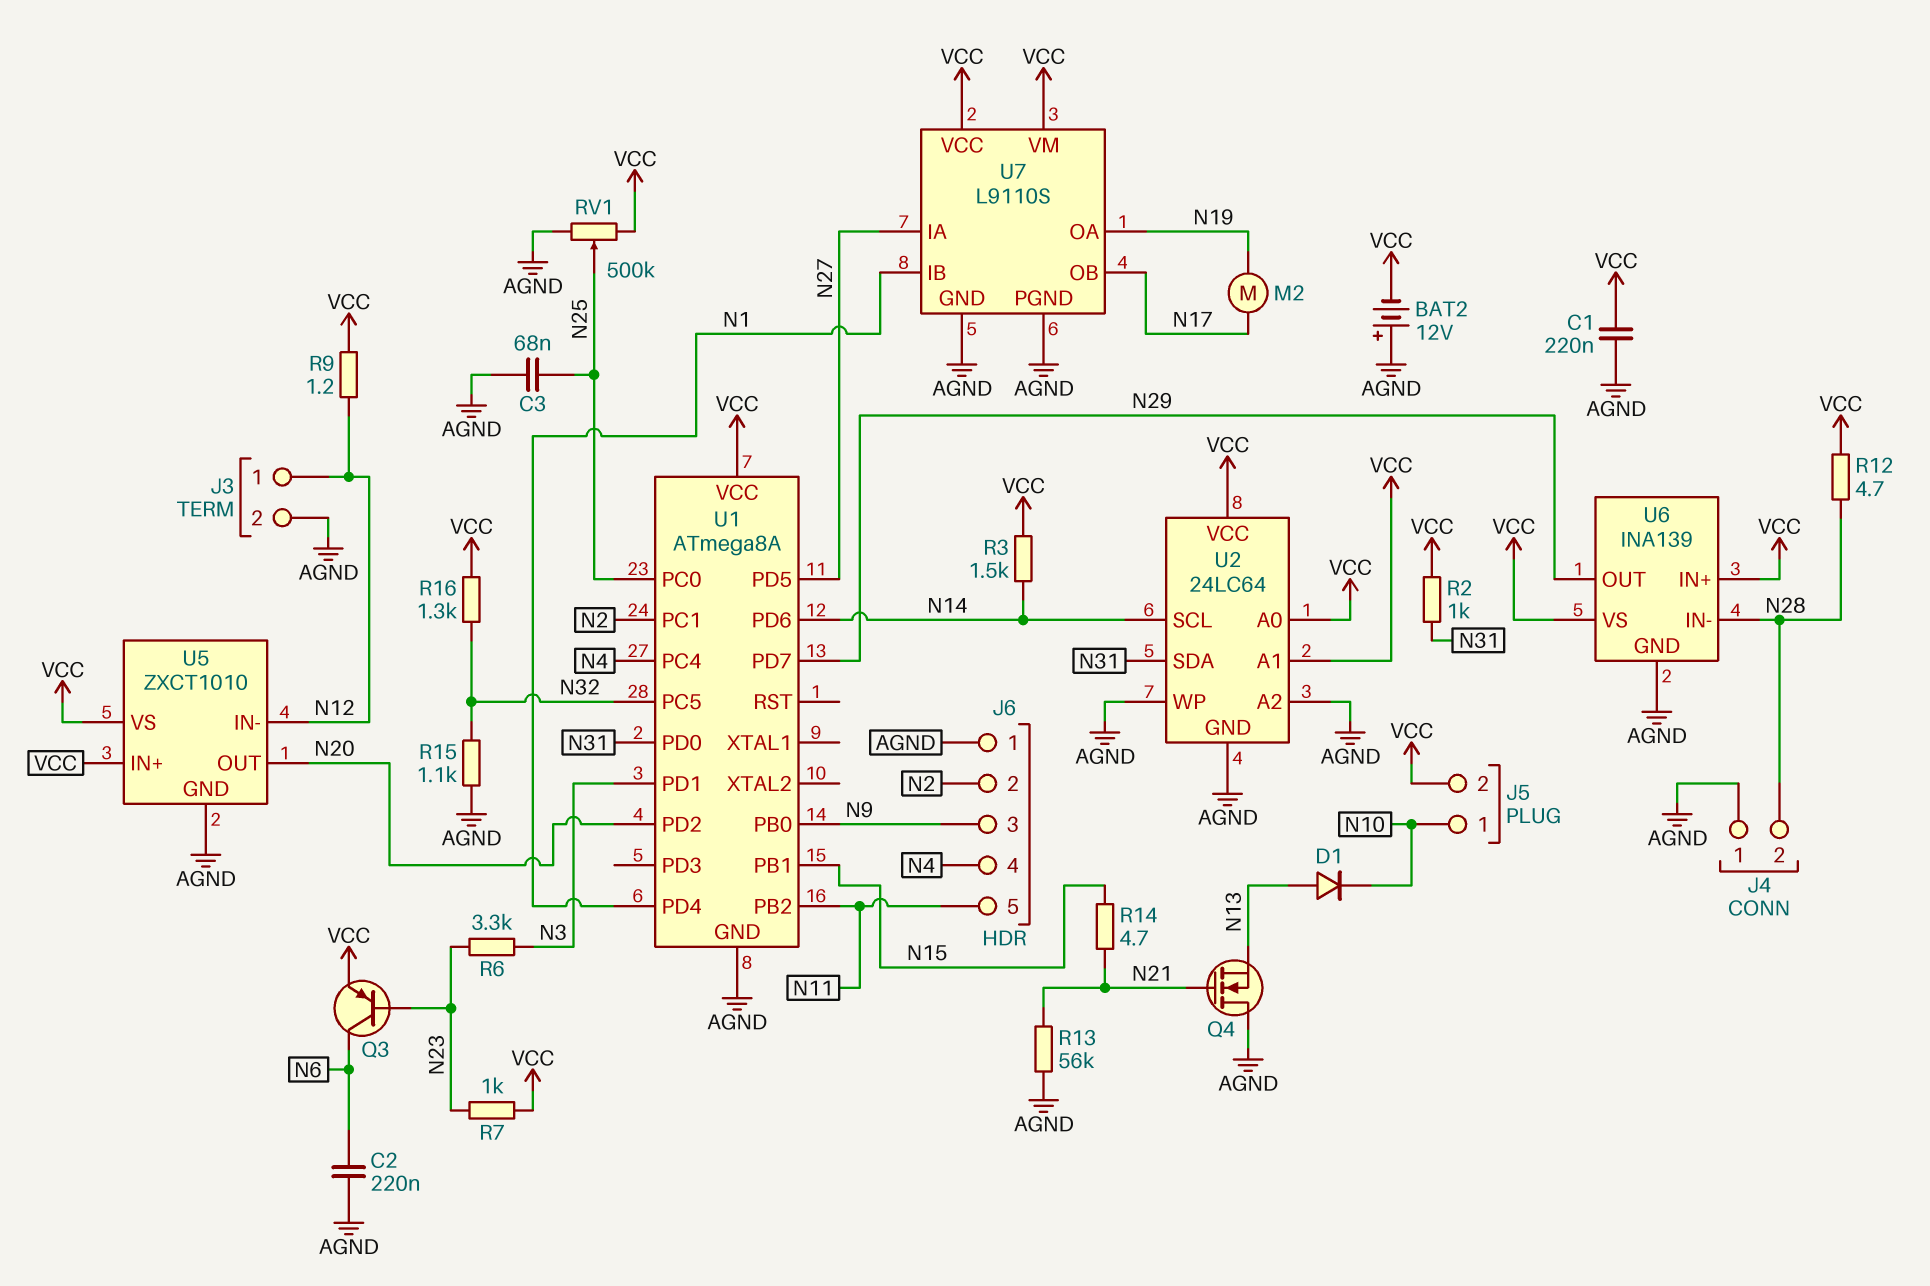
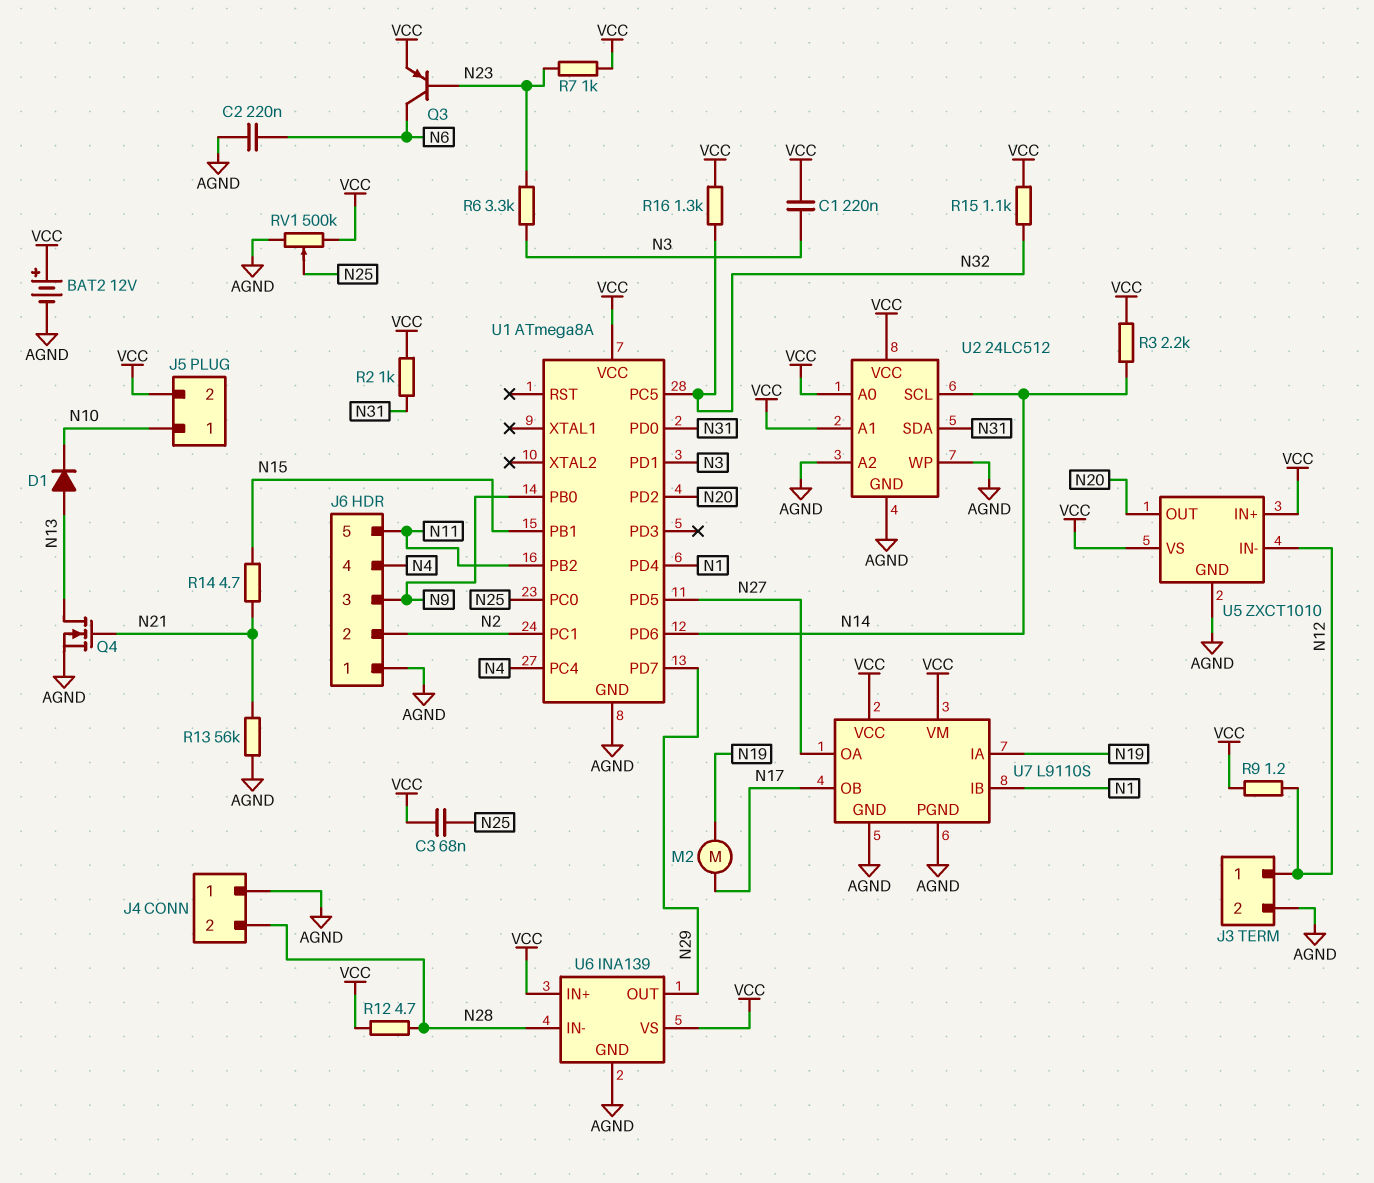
BAT2: 12V (plus AGND, minus VCC) -> 12V (plus VCC, minus AGND)
C1: 220nF (AGND, VCC) -> 220nF (N3, VCC)
C3: 68nF (AGND, N25) -> 68nF (N25, VCC)
Q4: NMOS (G N21, D AGND, S N13) -> NMOS (G N21, D N13, S AGND)
R3: 1.5k (N14, VCC) -> 2.2k (N14, VCC)
R15: 1.1k (AGND, N32) -> 1.1k (N32, VCC)
U2: 24LC64 -> 24LC512
U7 pin IA: N27 -> N19
U7 pin OA: N19 -> N27

